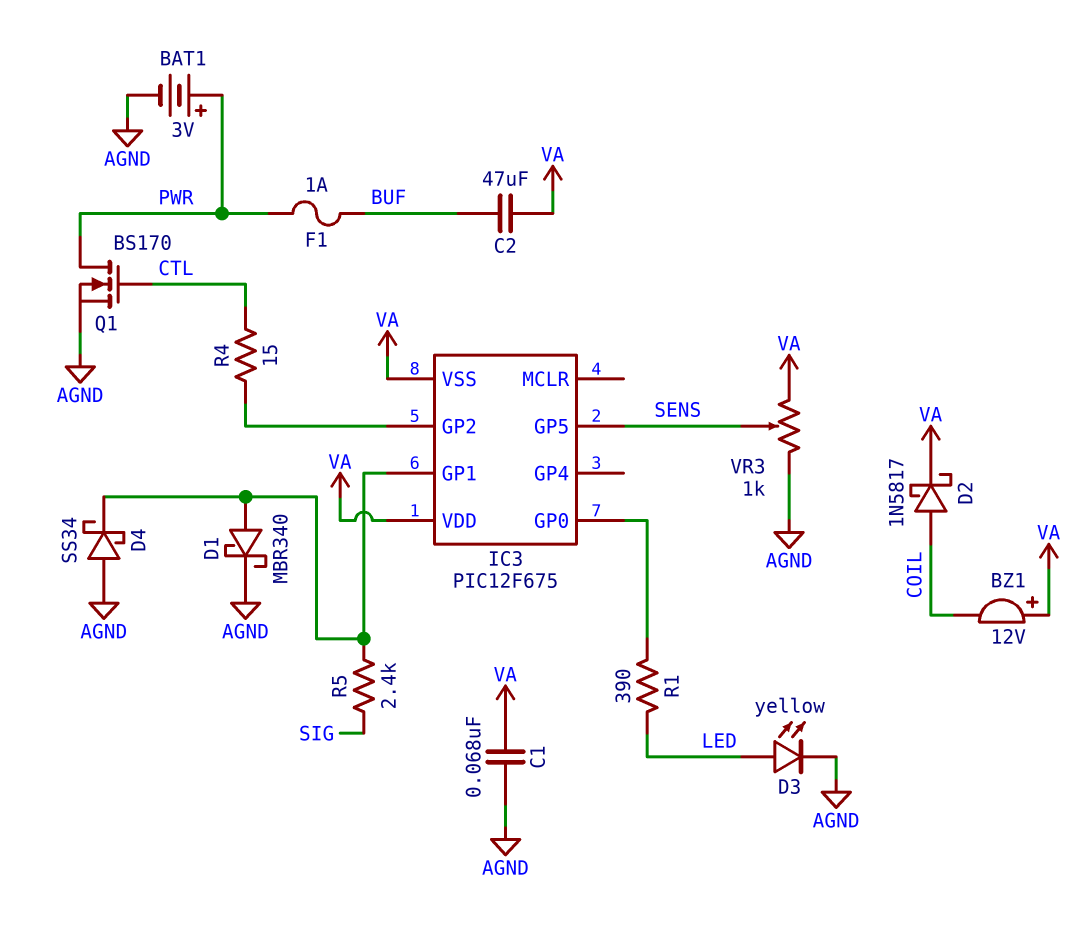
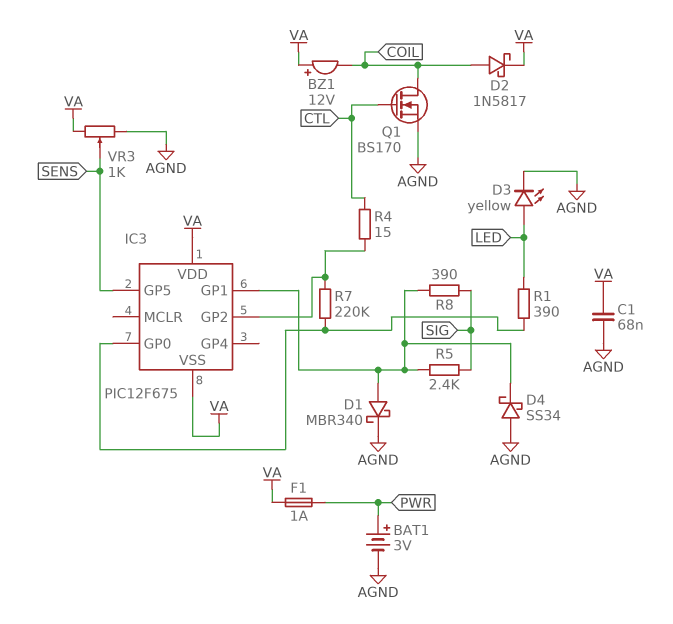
C2: 47uF (BUF, VA) -> none
F1: 1A (BUF, PWR) -> 1A (PWR, VA)
Q1: NMOS BS170 (G CTL, D PWR, S AGND) -> NMOS BS170 (G CTL, D COIL, S AGND)
R7: none -> 220k (IC3/GP0, IC3/GP2)
R8: none -> 390 (IC3/GP1, SIG)

